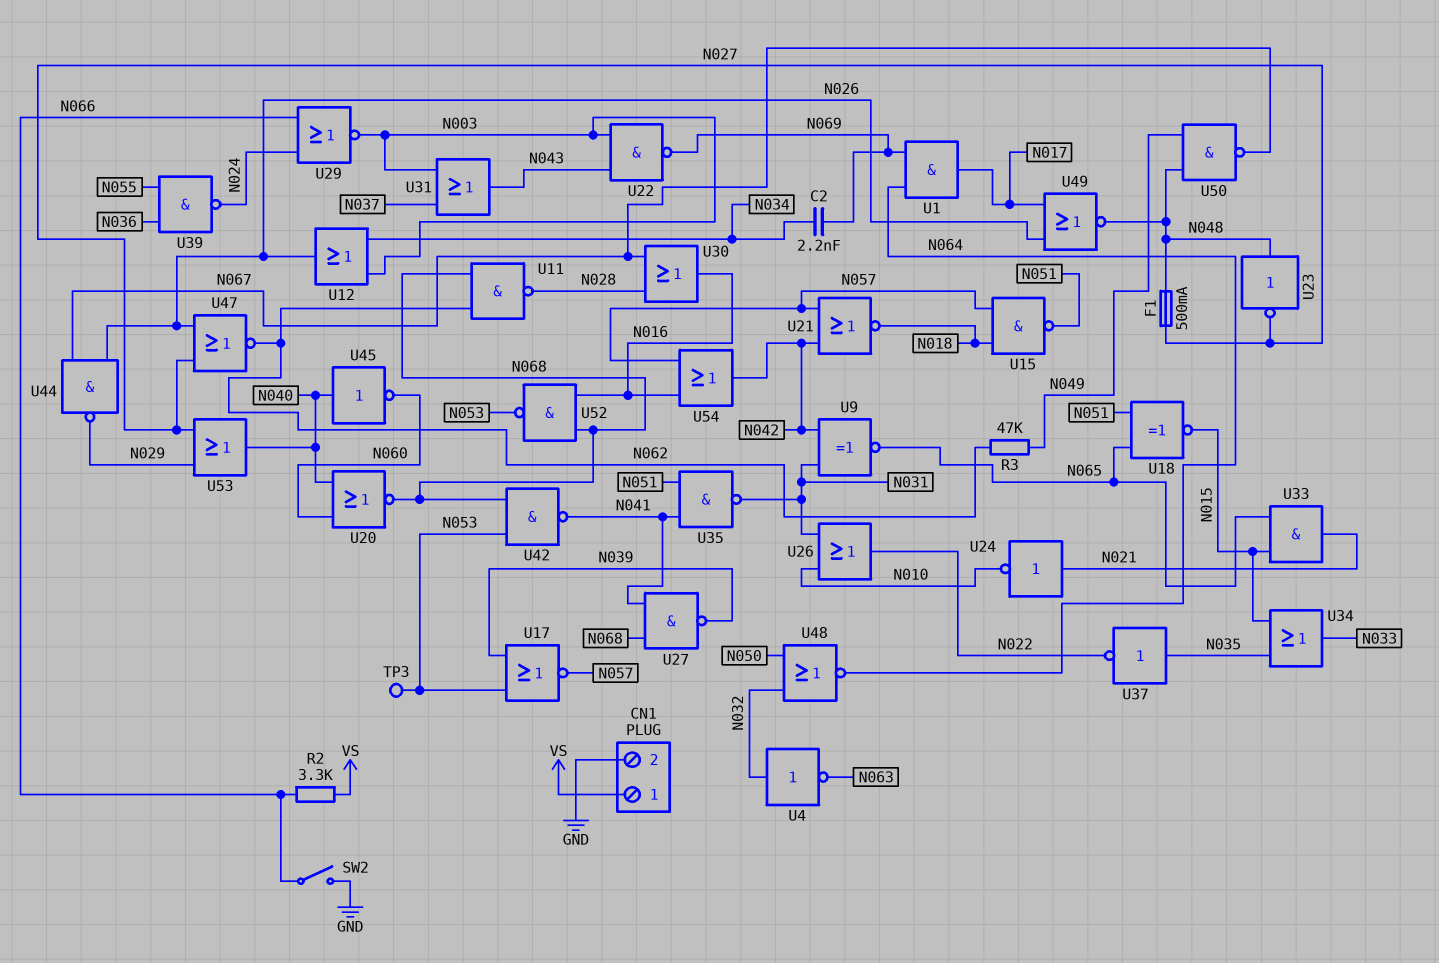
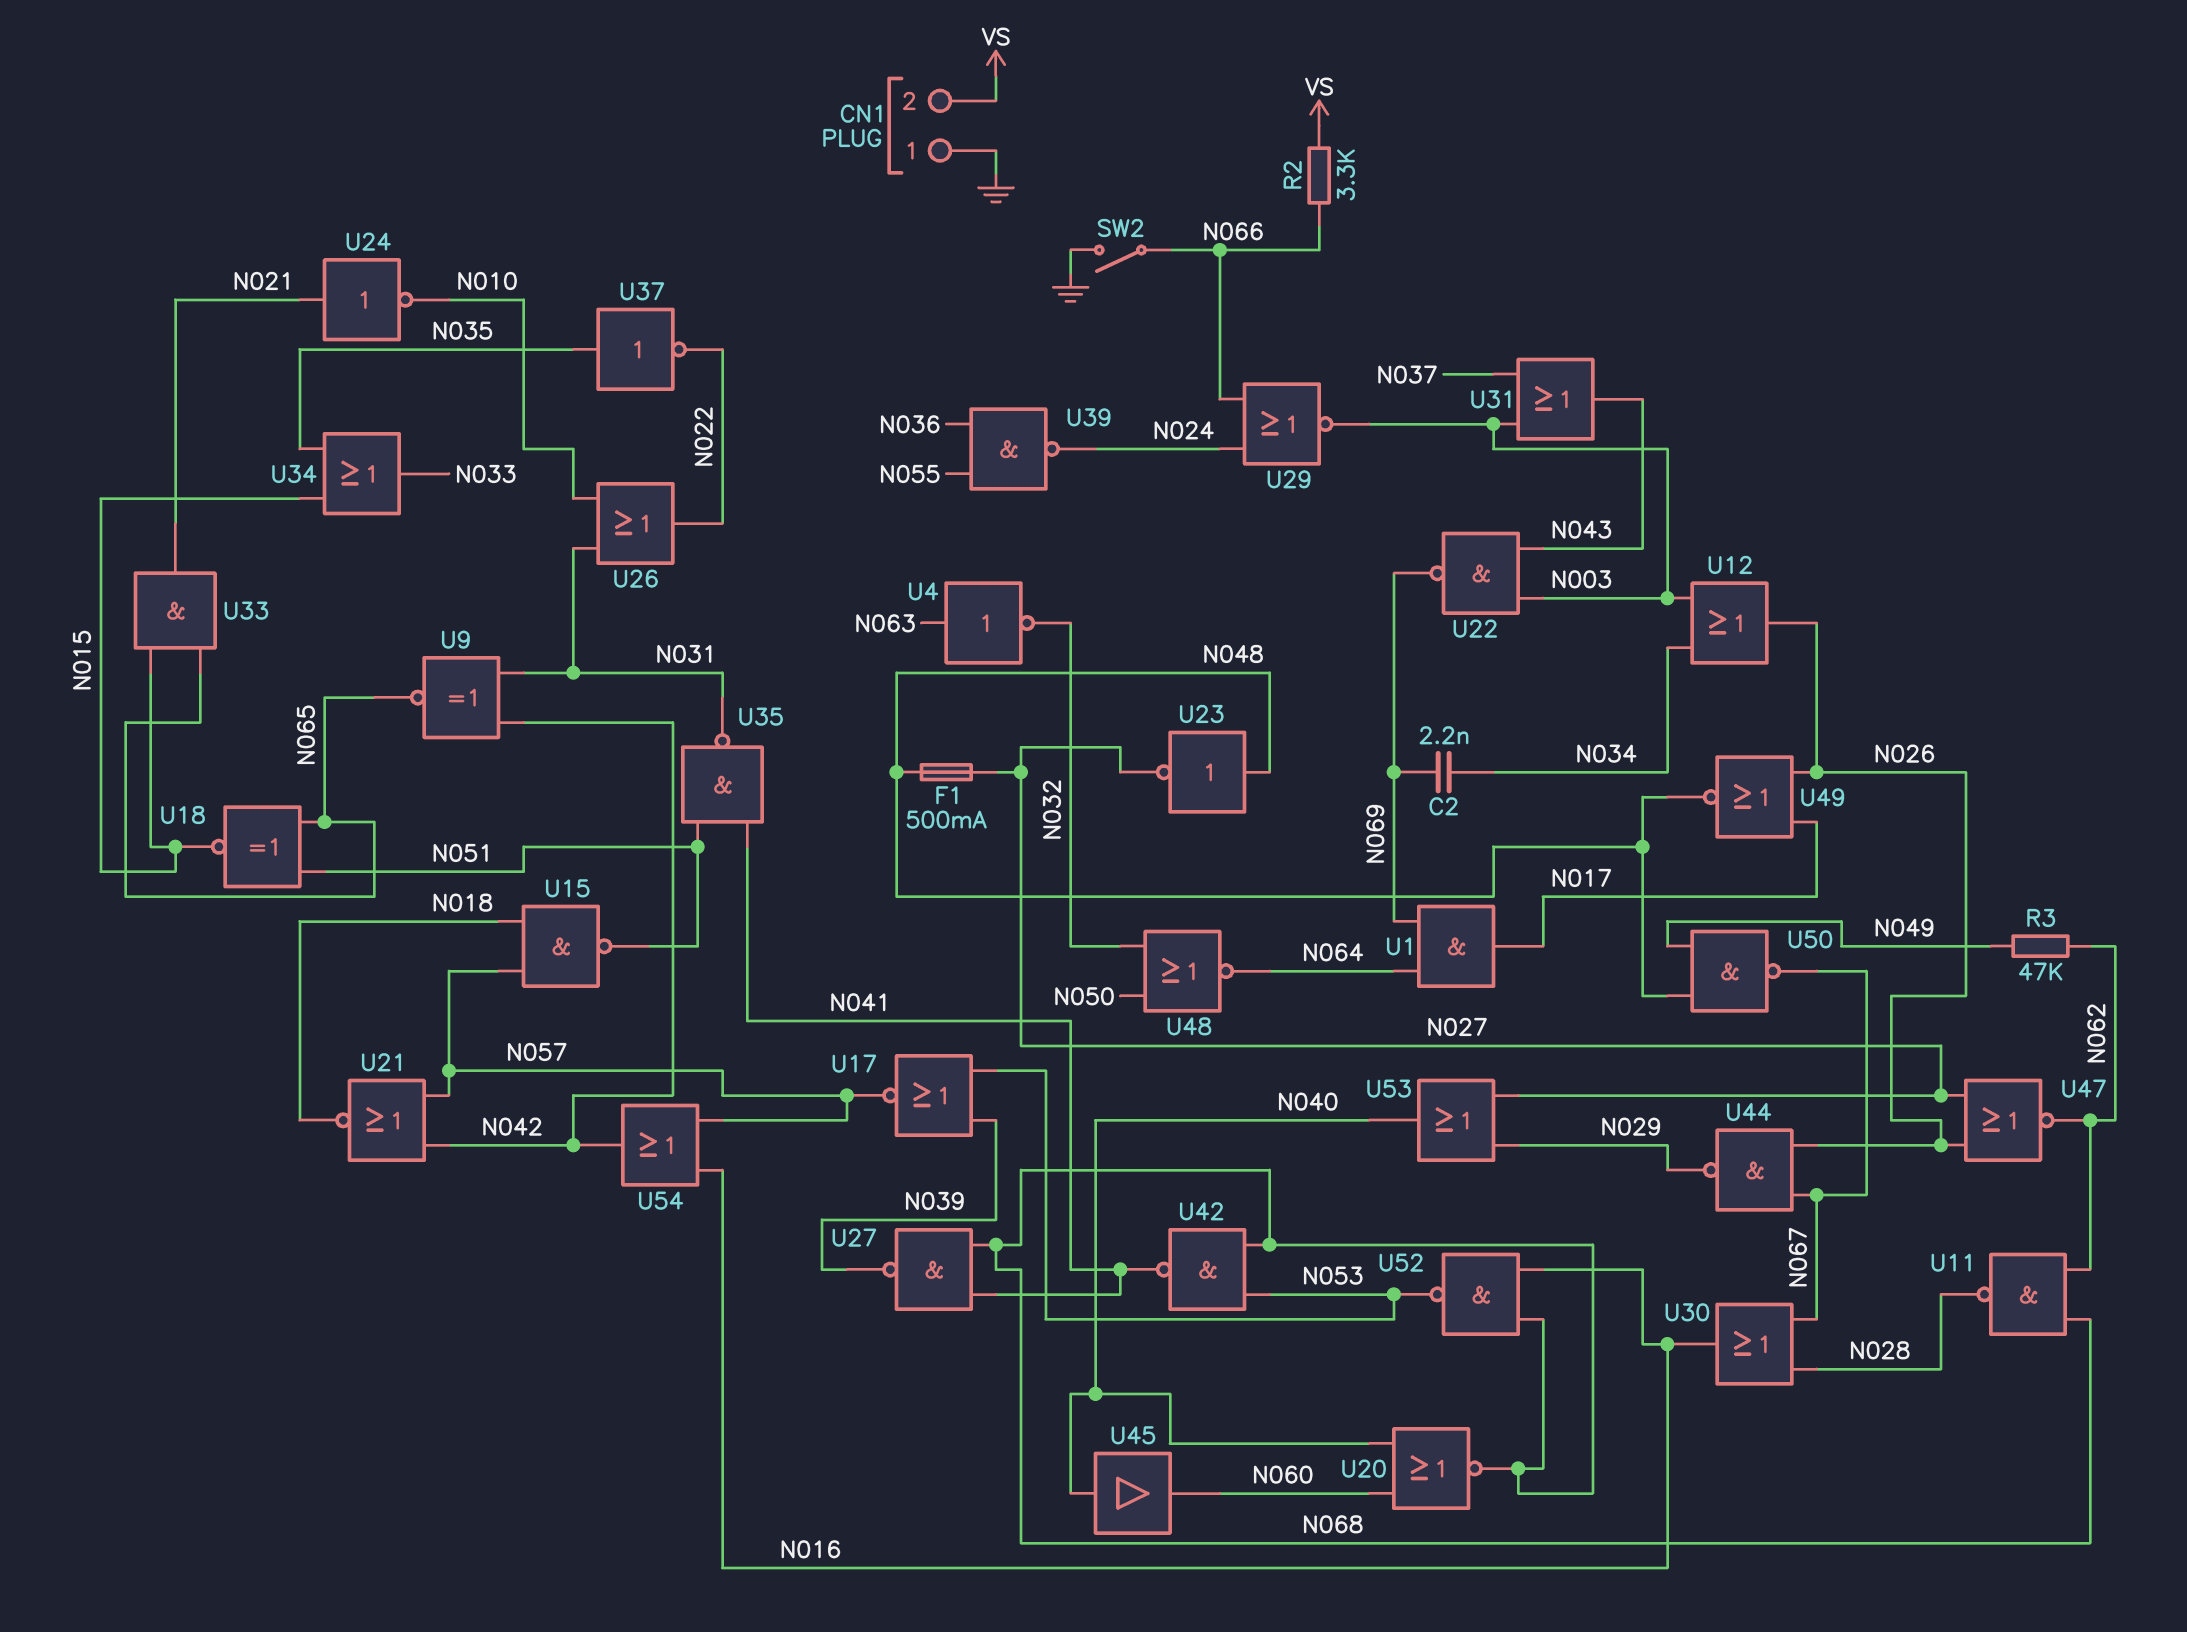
CN1 pin 1: VS -> GND
CN1 pin 2: GND -> VS
TP3: test point (N053) -> none
U4: NOT (in N032, out N063) -> NOT (in N063, out N032)
U45: NOT (in N040, out N060) -> buffer (in N040, out N060)

